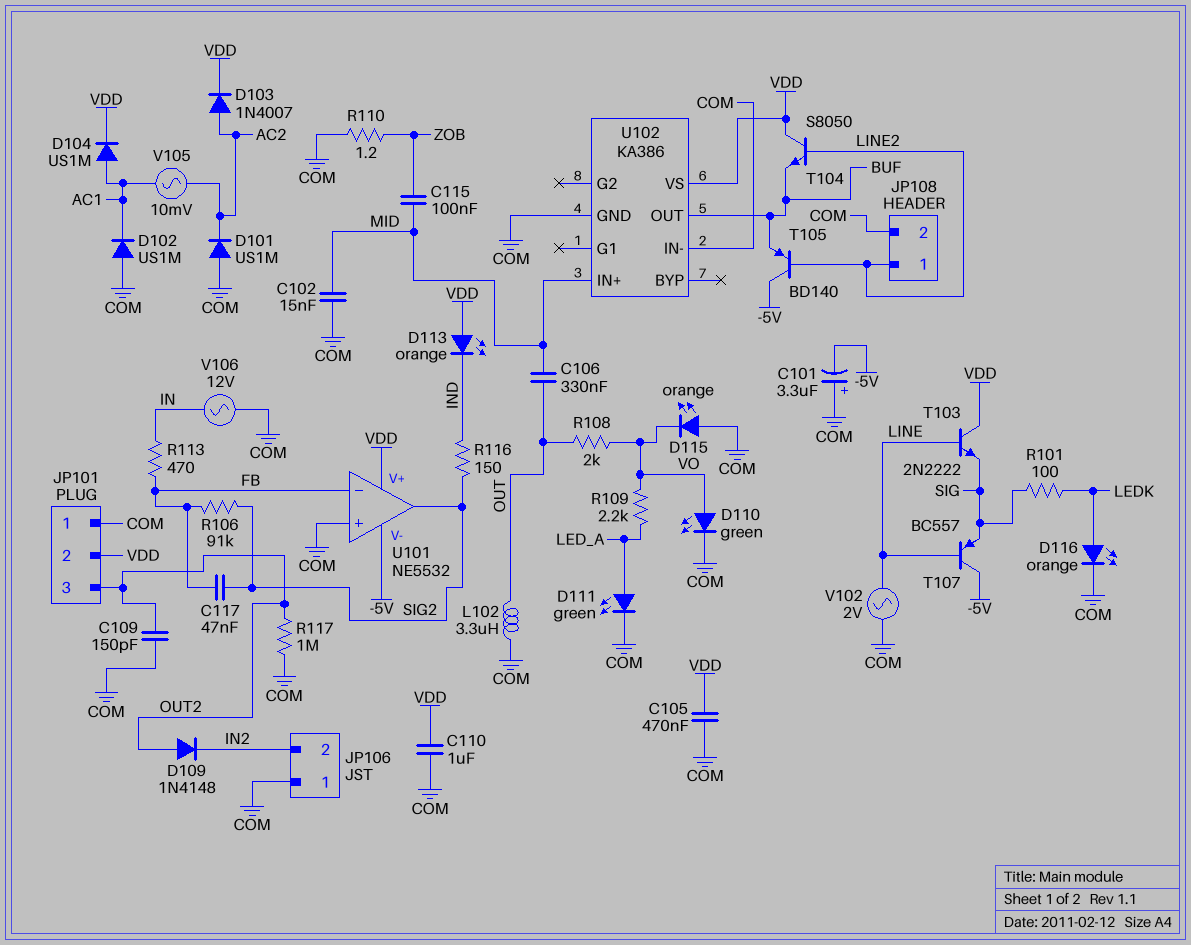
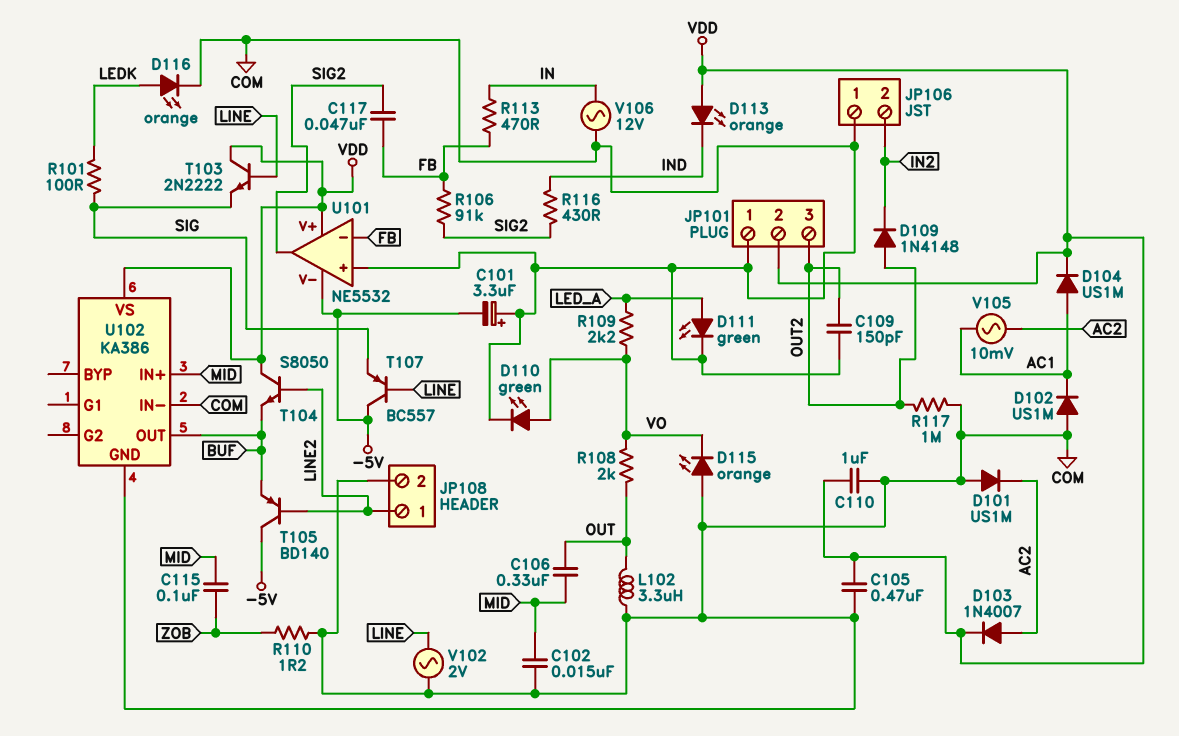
R116: 150 (IND, SIG2) -> 430 (IND, SIG2)

